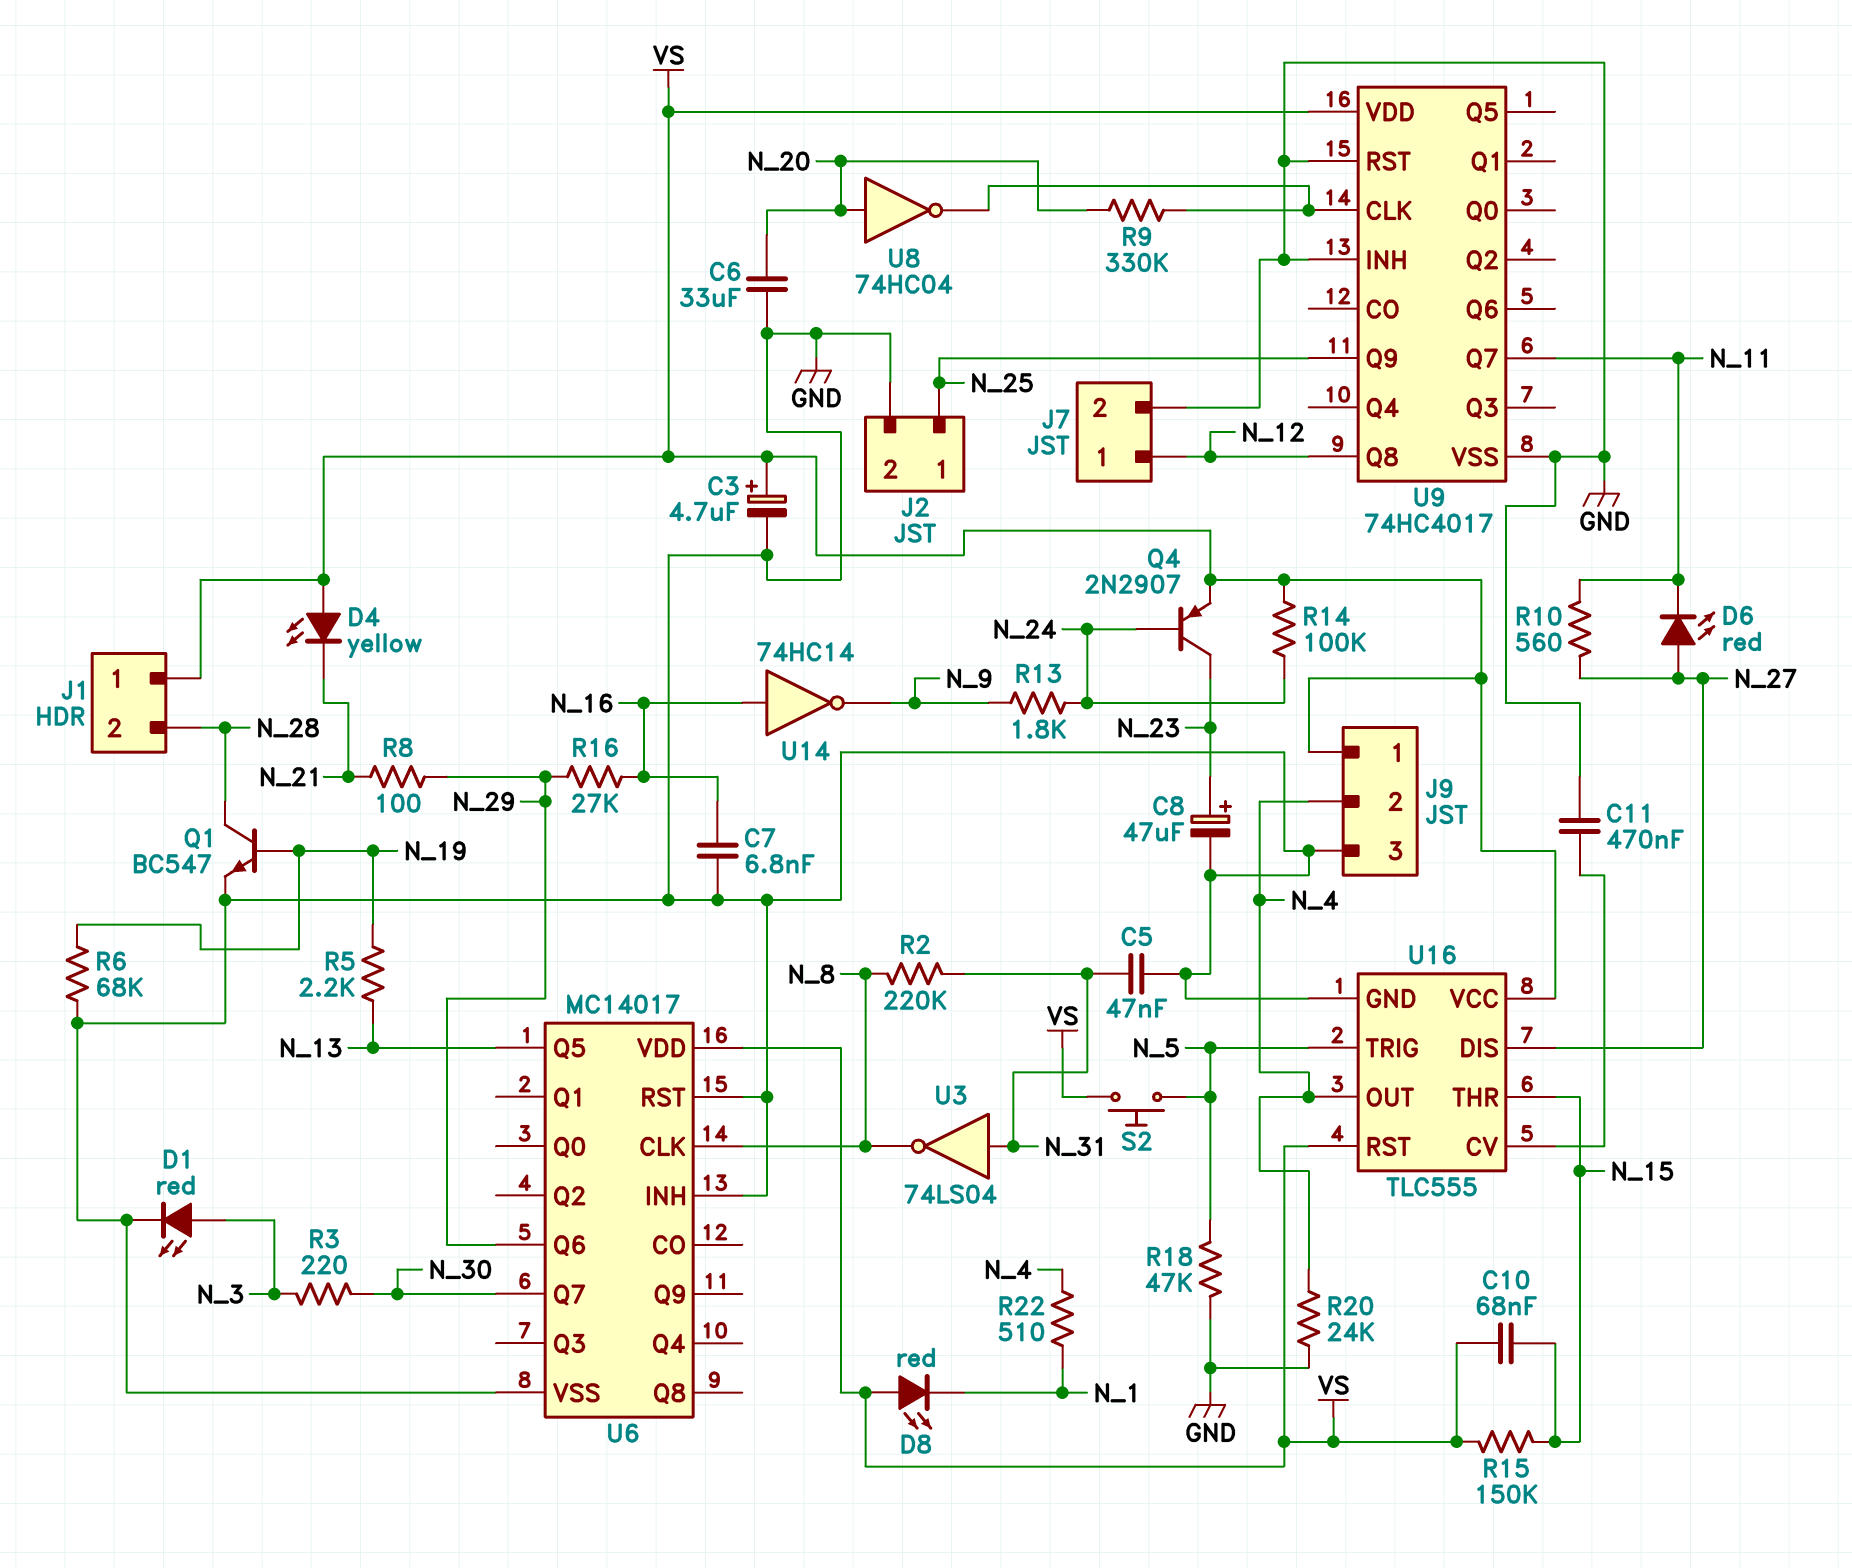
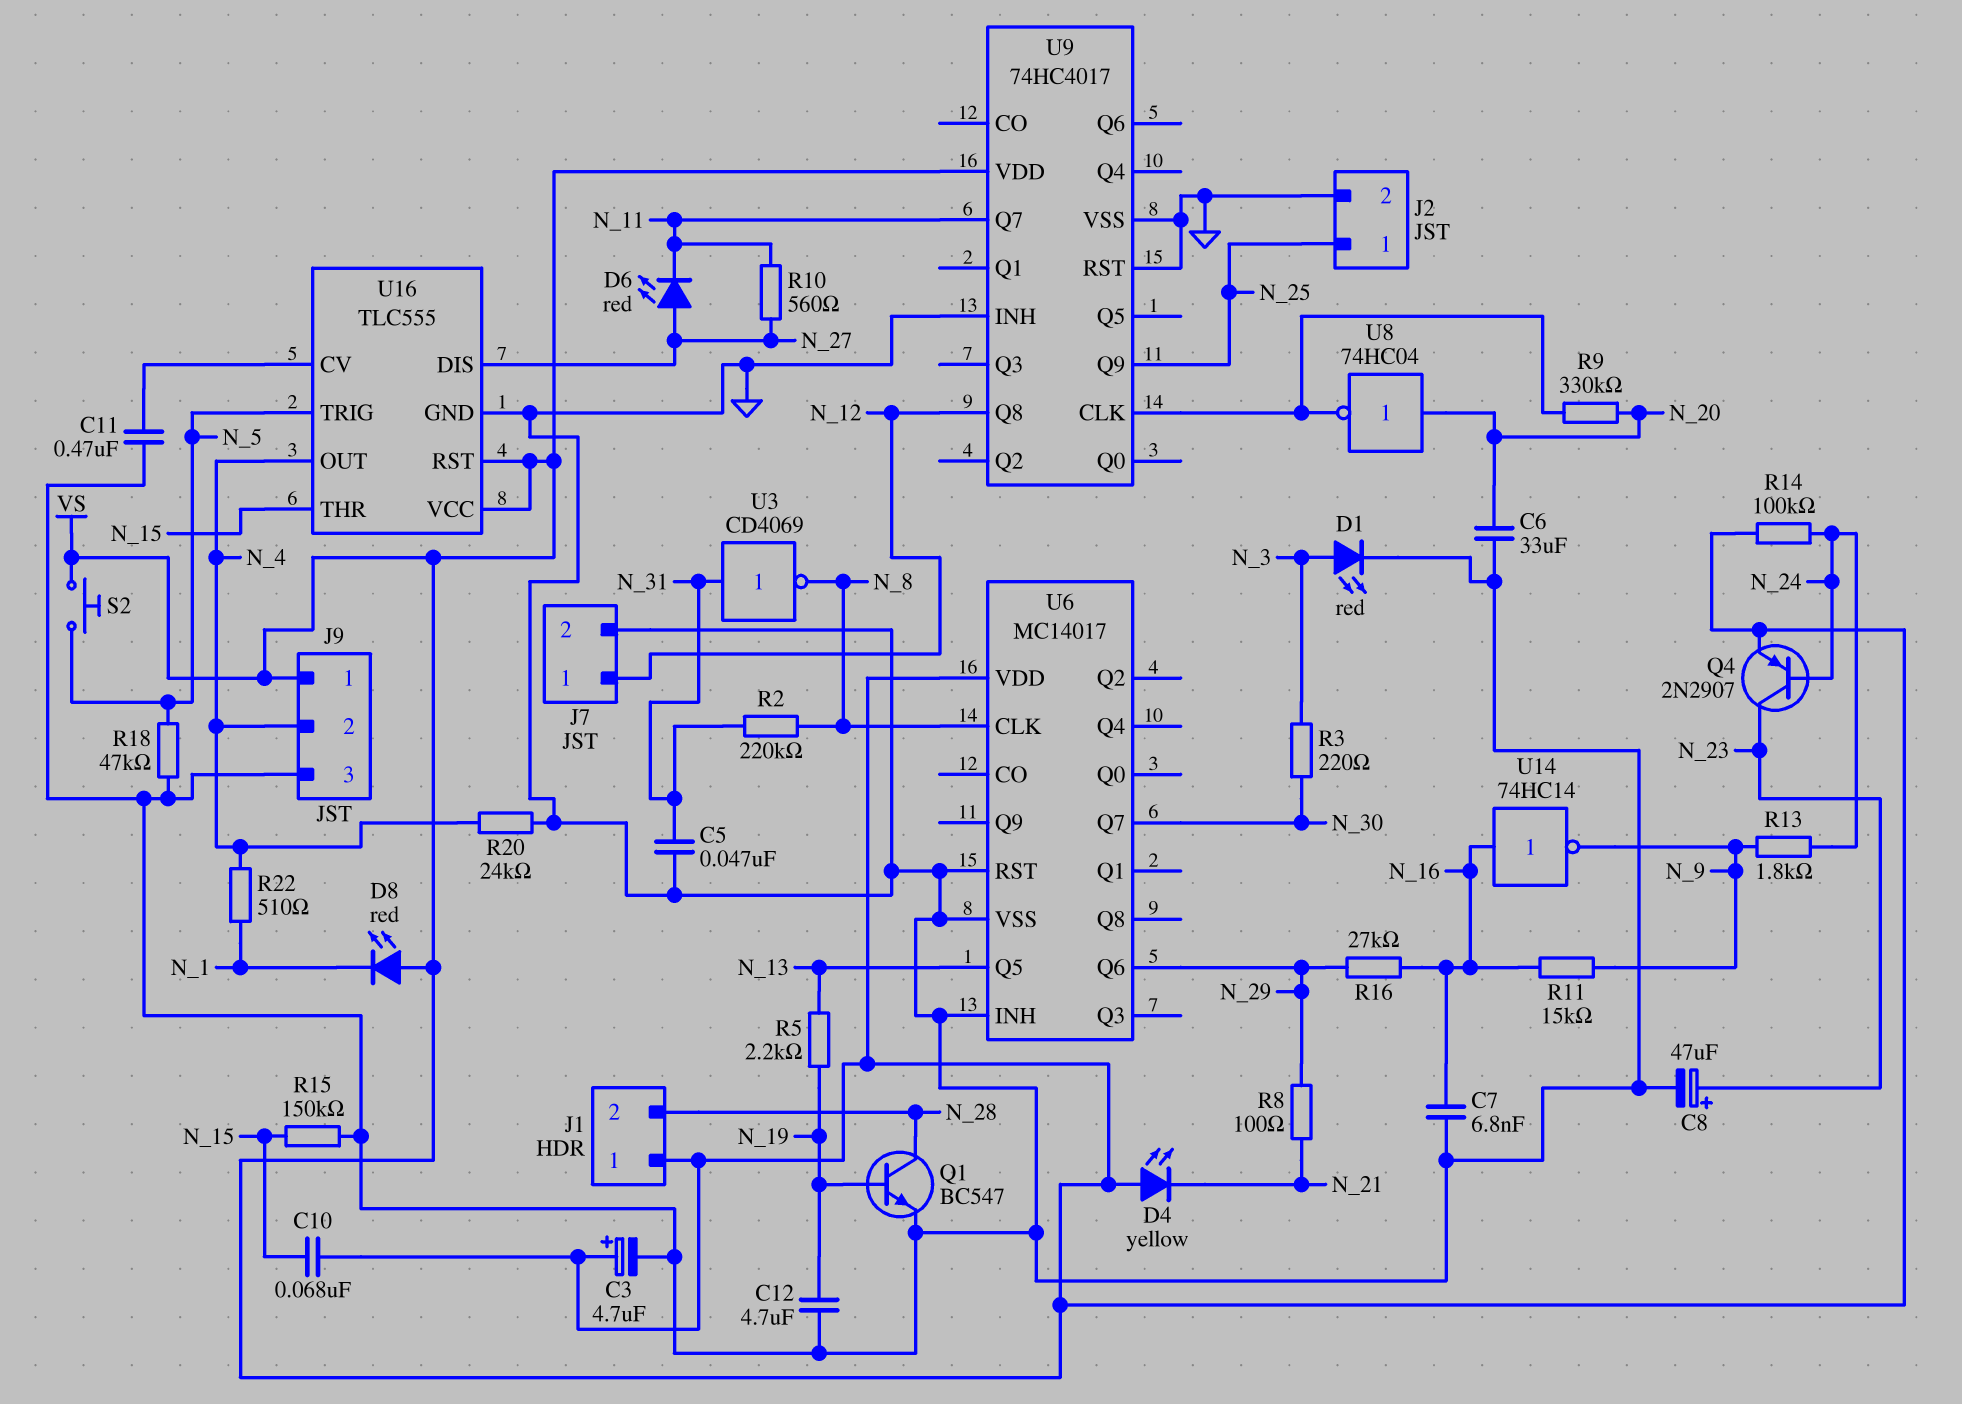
C12: none -> 4.7uF (GND, N_19)
R6: 68k (GND, N_19) -> none
R11: none -> 15k (N_9, N_16)
R15: 150k (N_15, VS) -> 150k (GND, N_15)
U3: NOT 74LS04 (in N_31, out N_8) -> NOT CD4069 (in N_31, out N_8)

